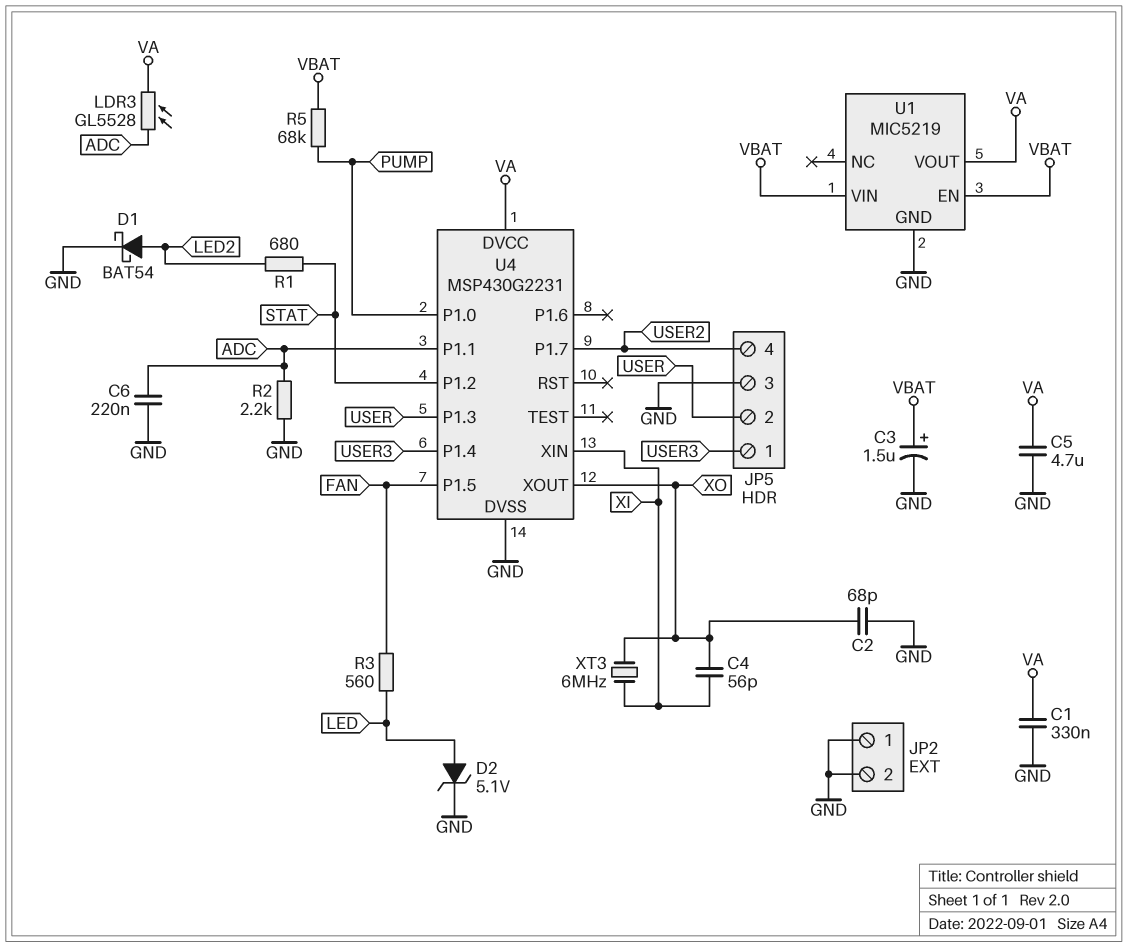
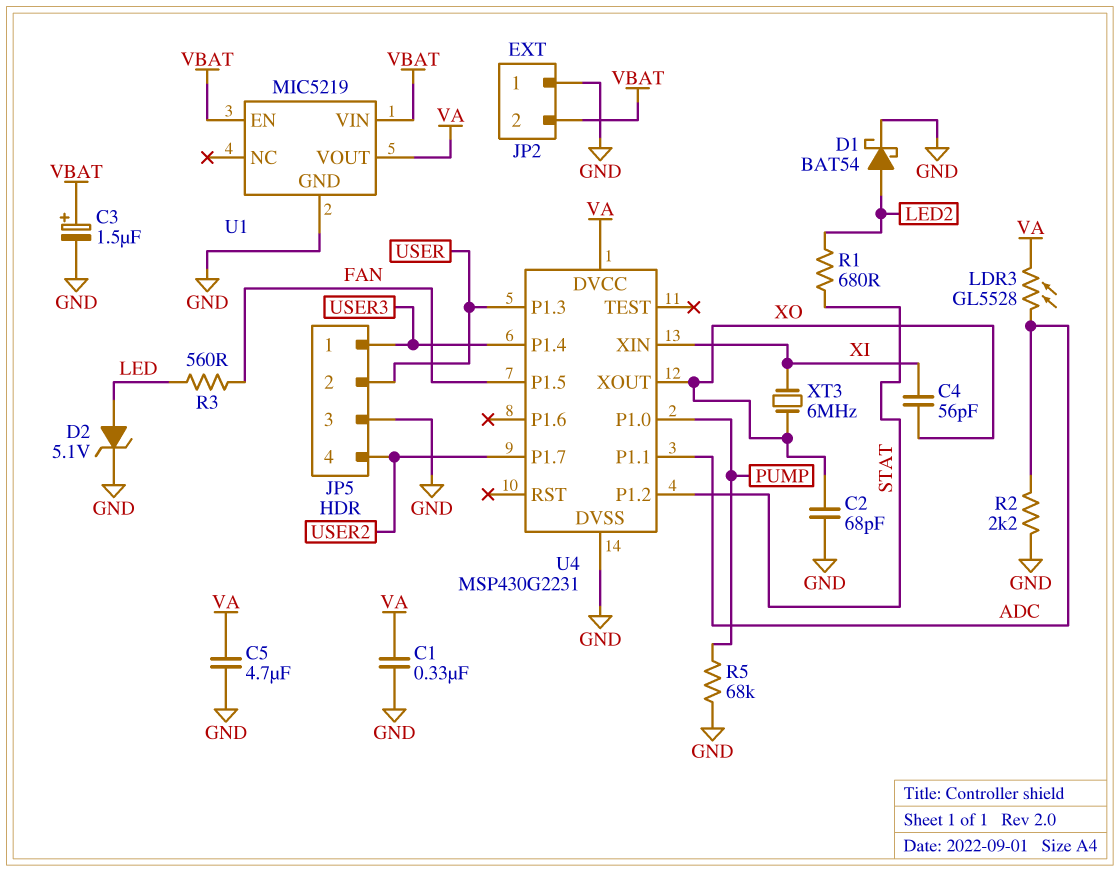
C6: 220nF (ADC, GND) -> none
JP2 pin 2: GND -> VBAT
R5: 68k (PUMP, VBAT) -> 68k (GND, PUMP)

